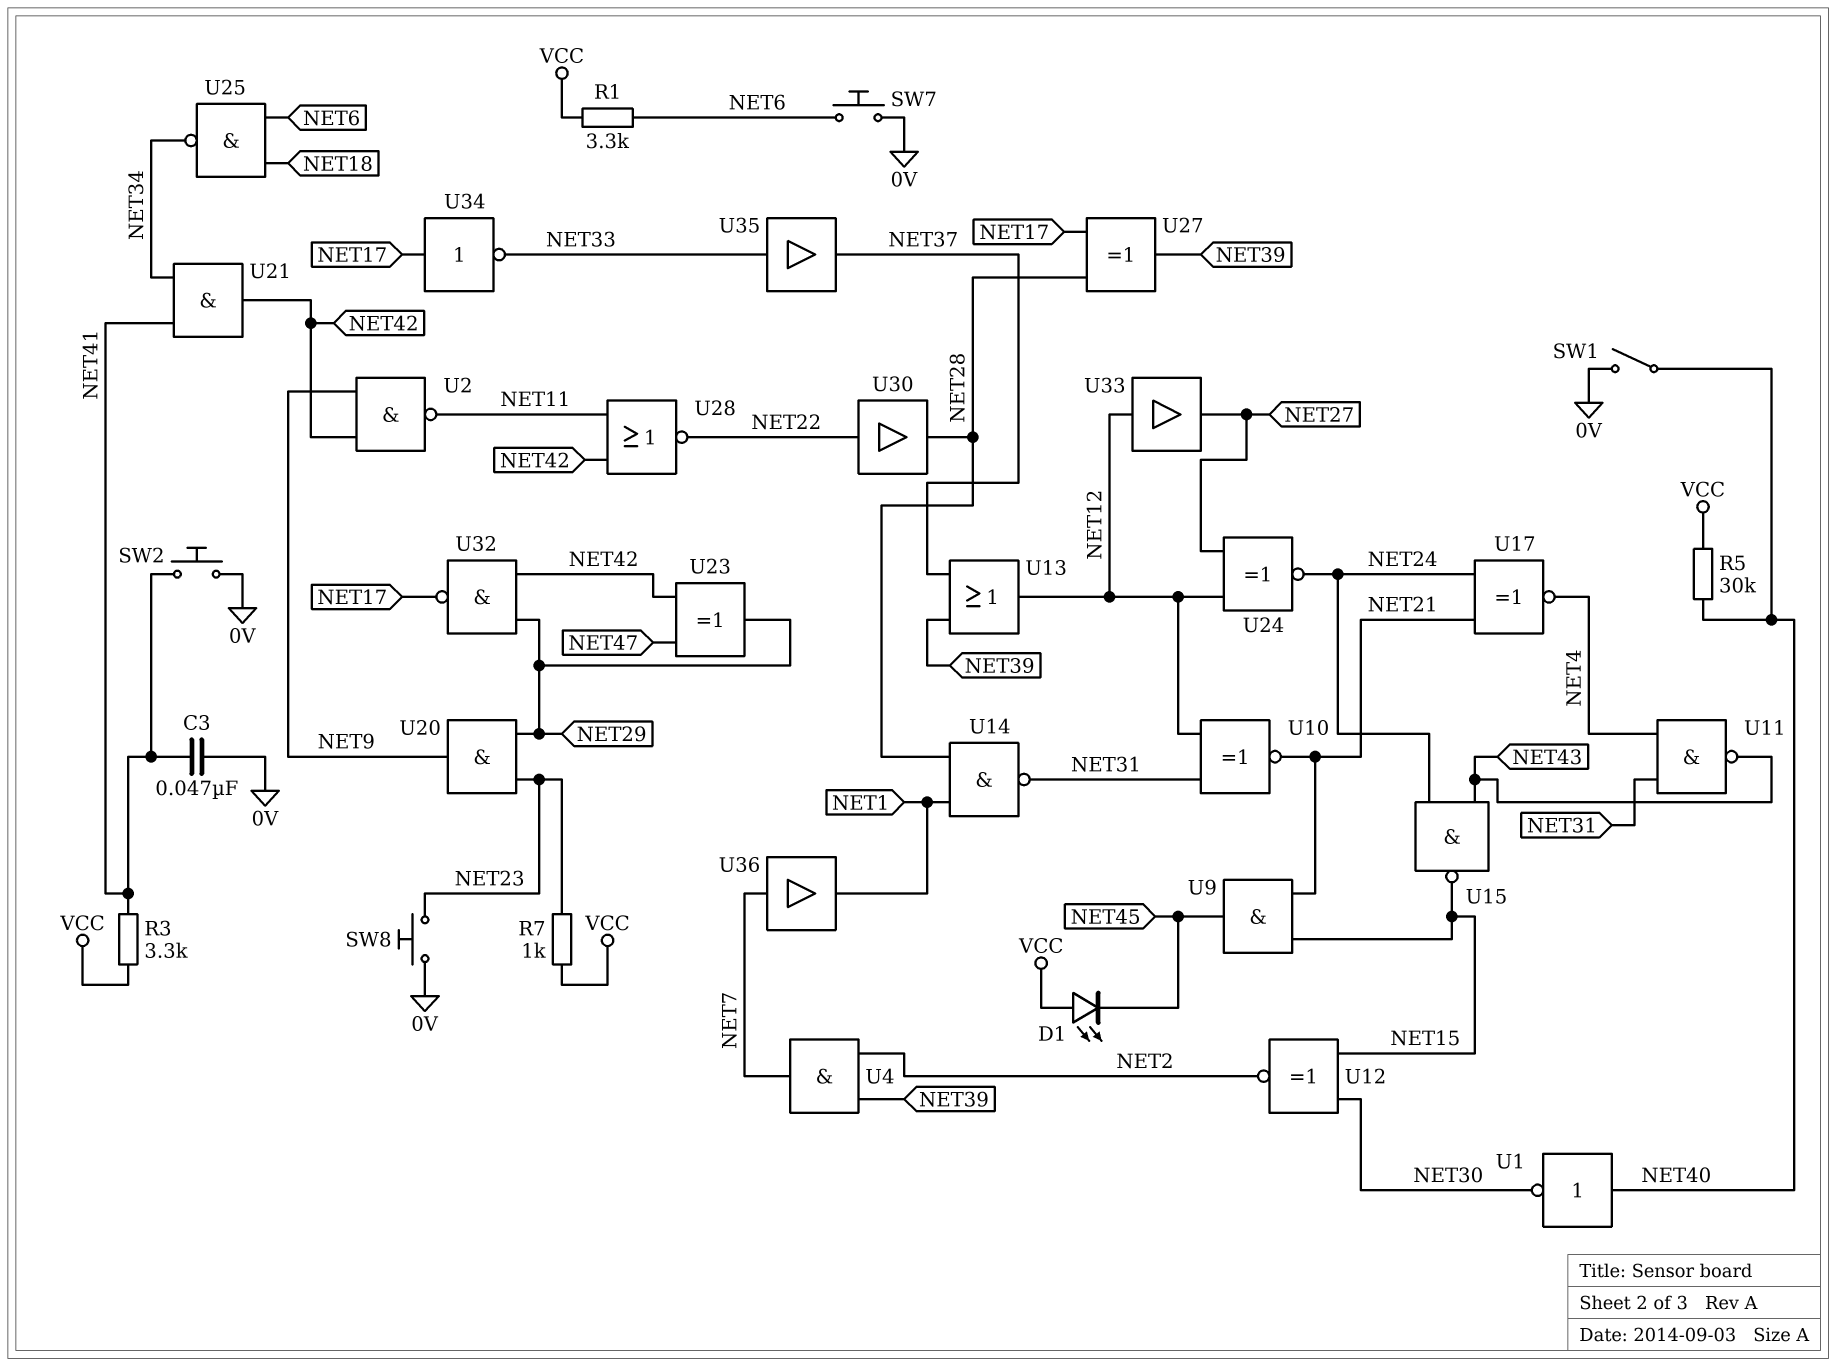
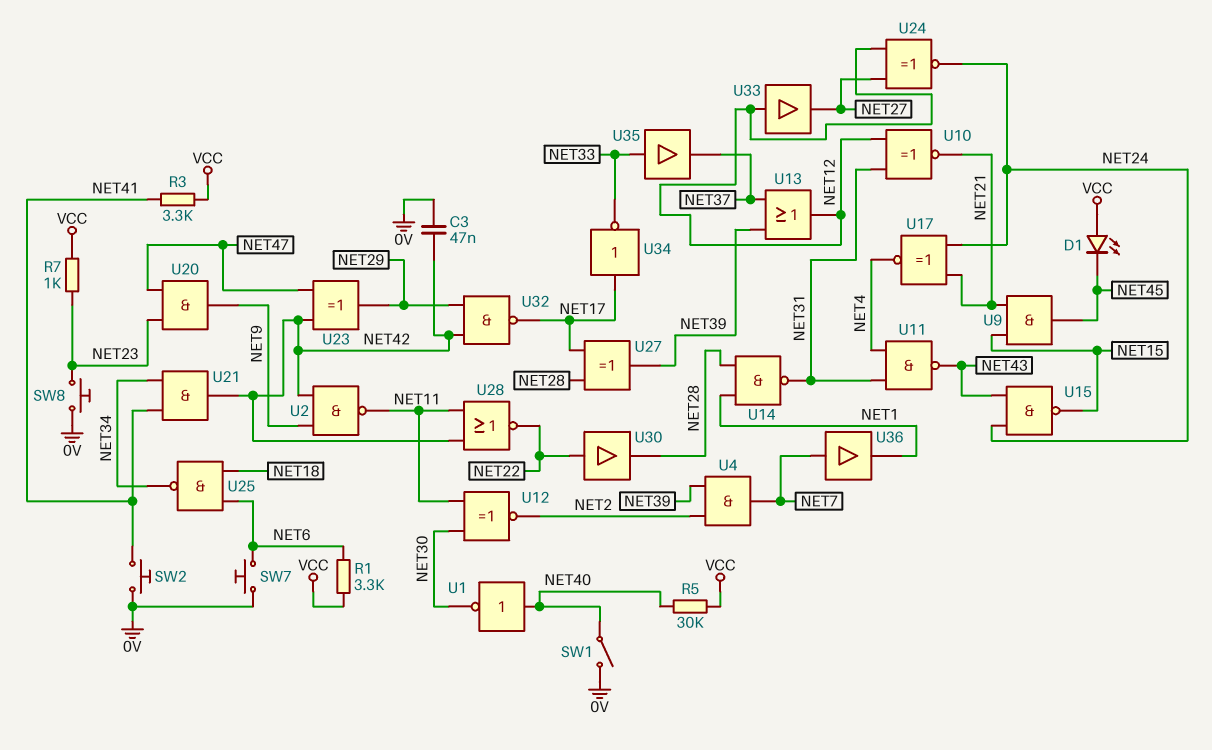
C3: 47nF (0V, NET41) -> 47nF (0V, NET42)
U12: XNOR (in NET15, in NET30, out NET2) -> XNOR (in NET11, in NET30, out NET2)
U20: AND (in NET23, in NET29, out NET9) -> AND (in NET23, in NET47, out NET9)

